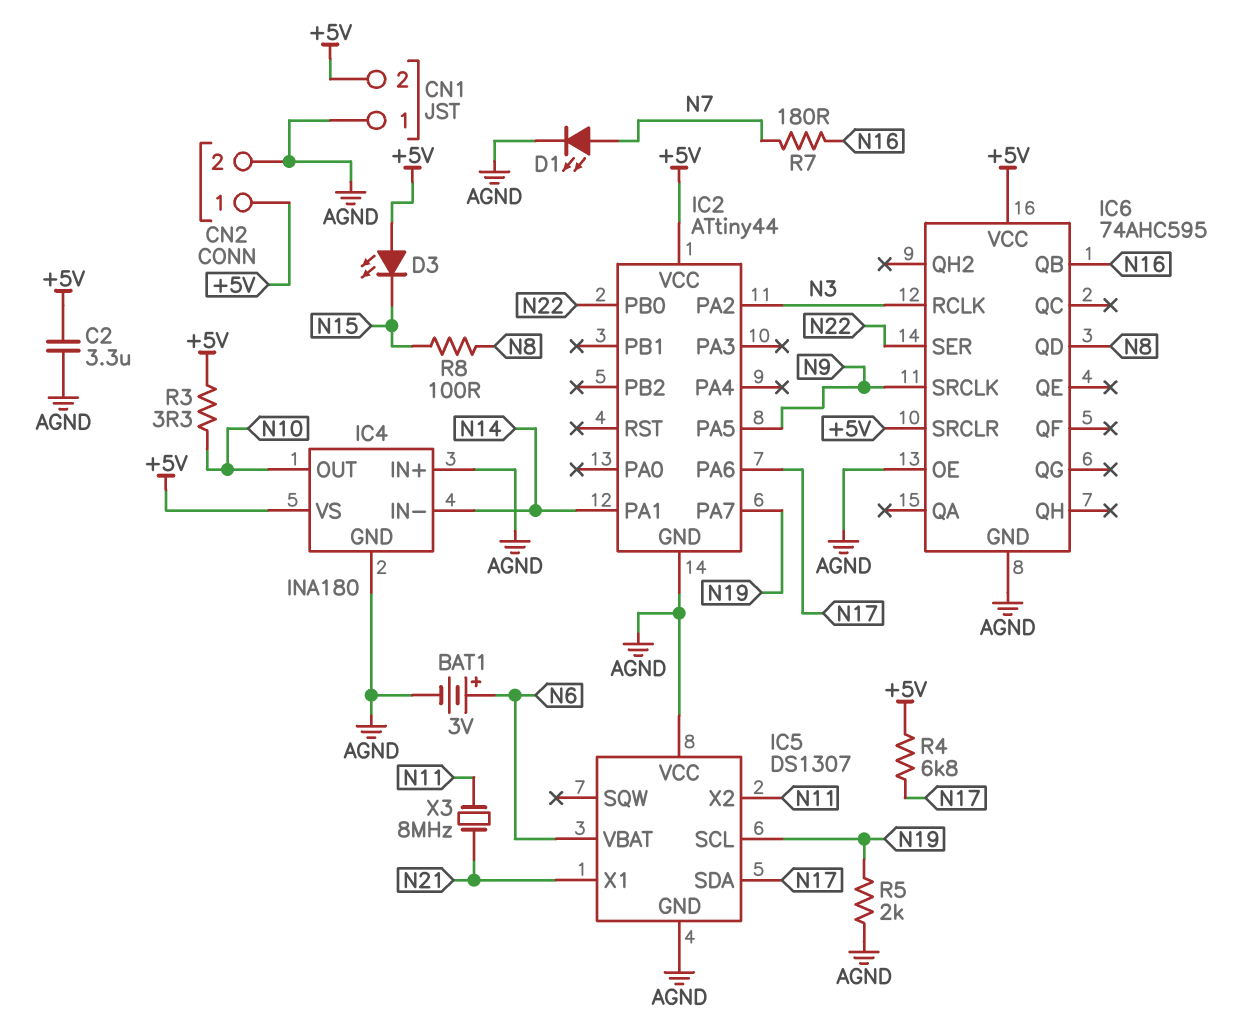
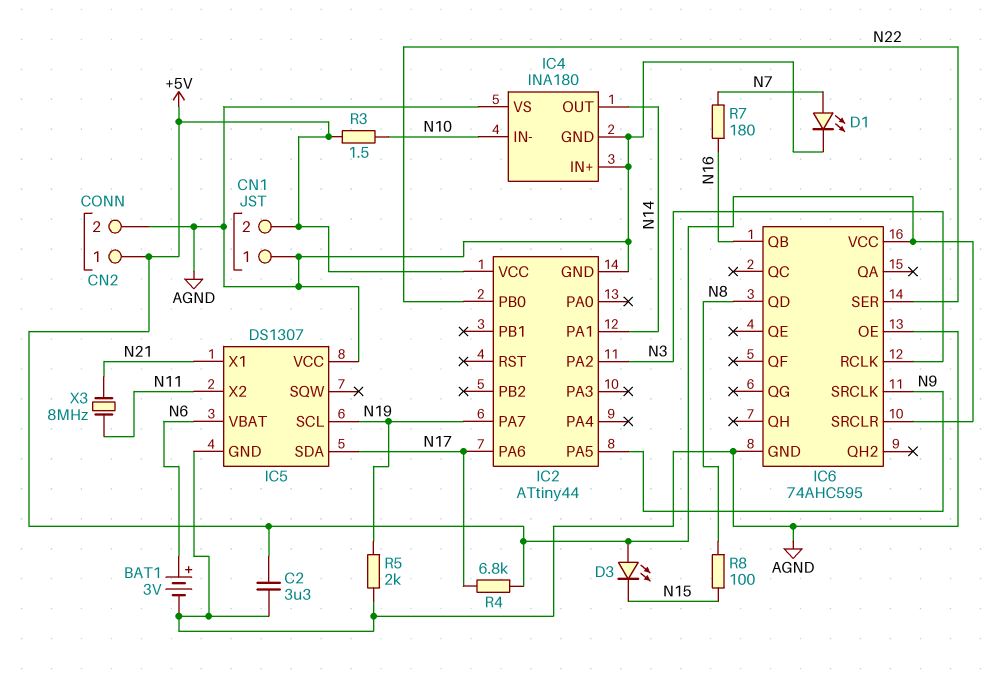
IC4 pin IN-: N14 -> N10
IC4 pin OUT: N10 -> N14
IC4 pin VS: +5V -> AGND
R3: 3.3 (+5V, N10) -> 1.5 (+5V, N10)

